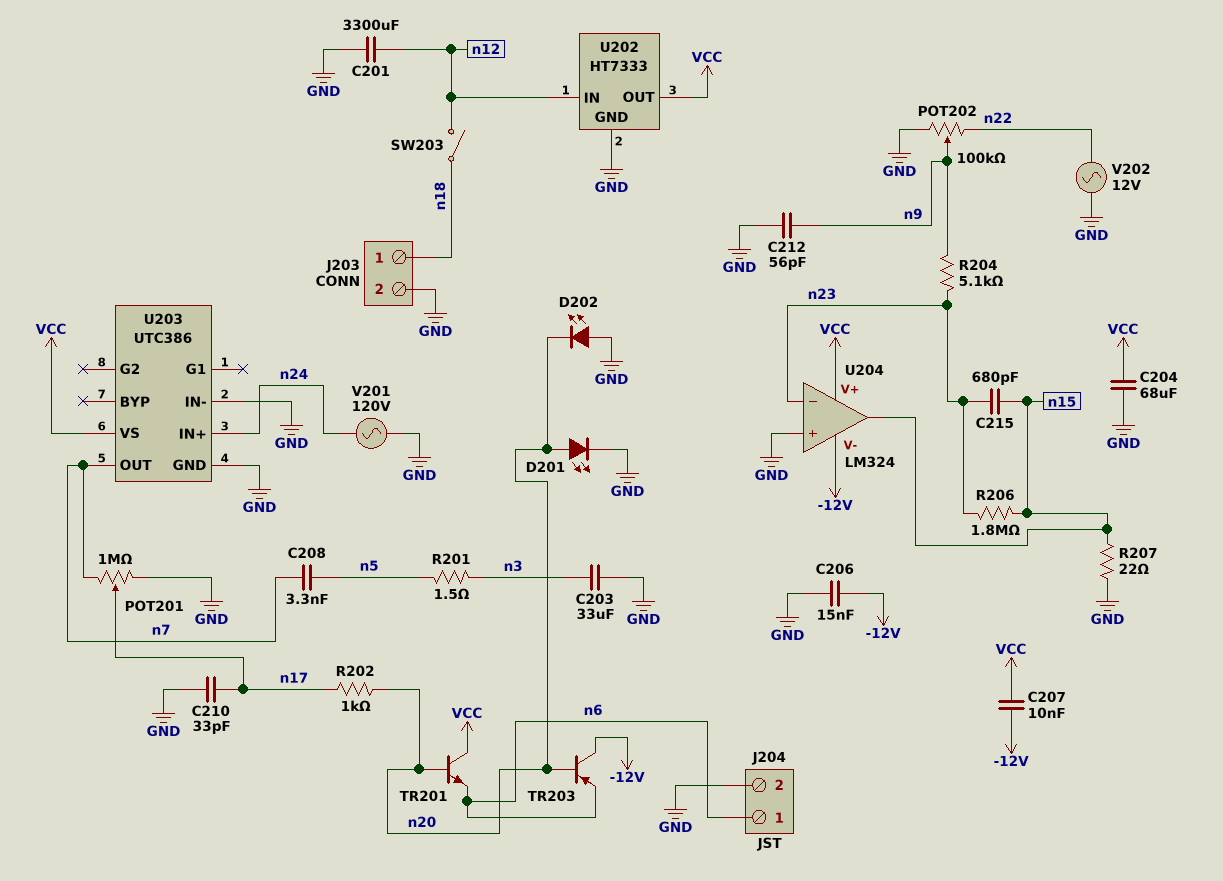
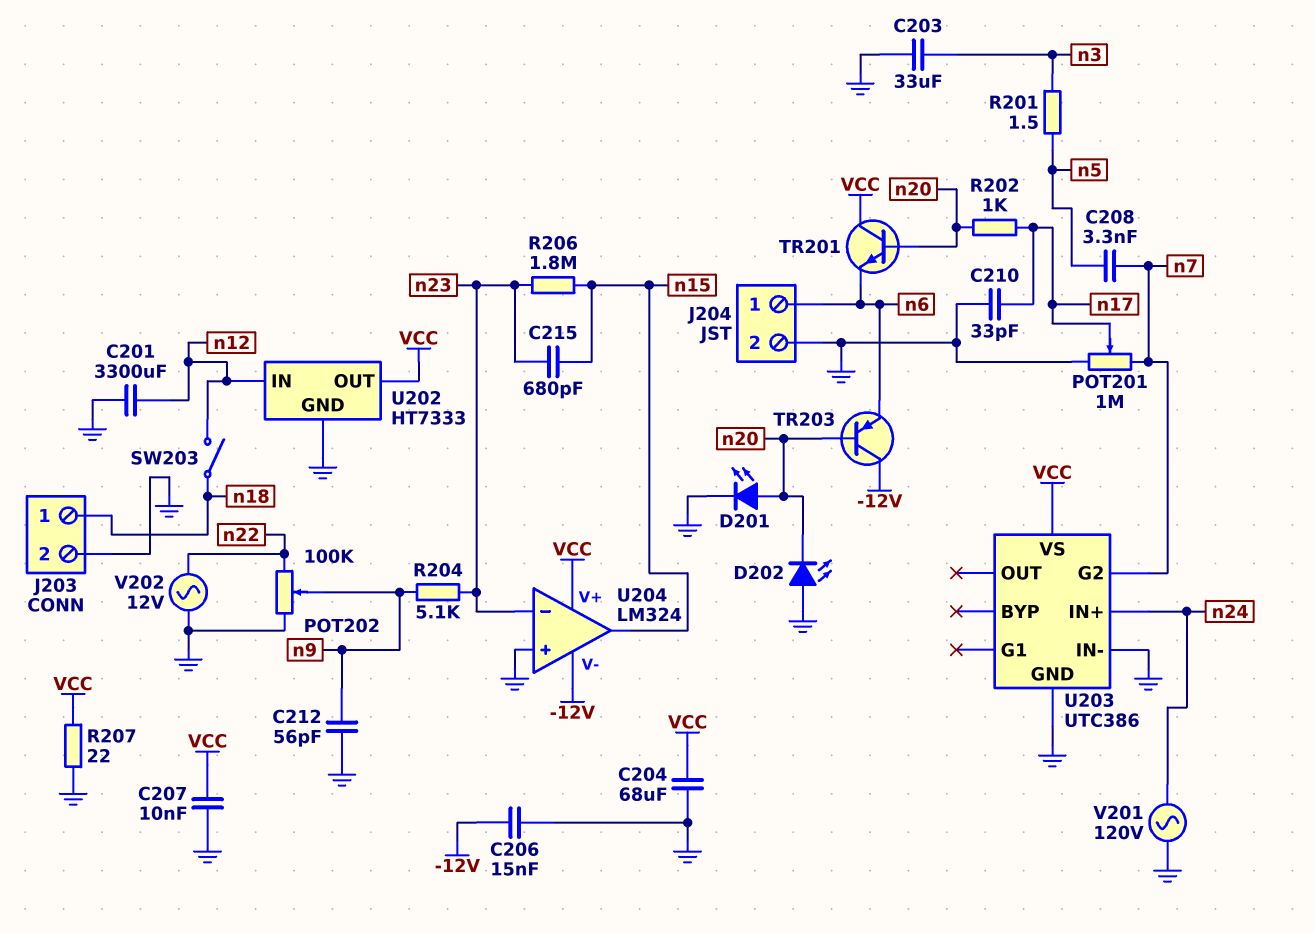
C207: 10nF (-12V, VCC) -> 10nF (GND, VCC)
R207: 22 (GND, n15) -> 22 (GND, VCC)
U203 pin G2: none -> n7
U203 pin OUT: n7 -> none

